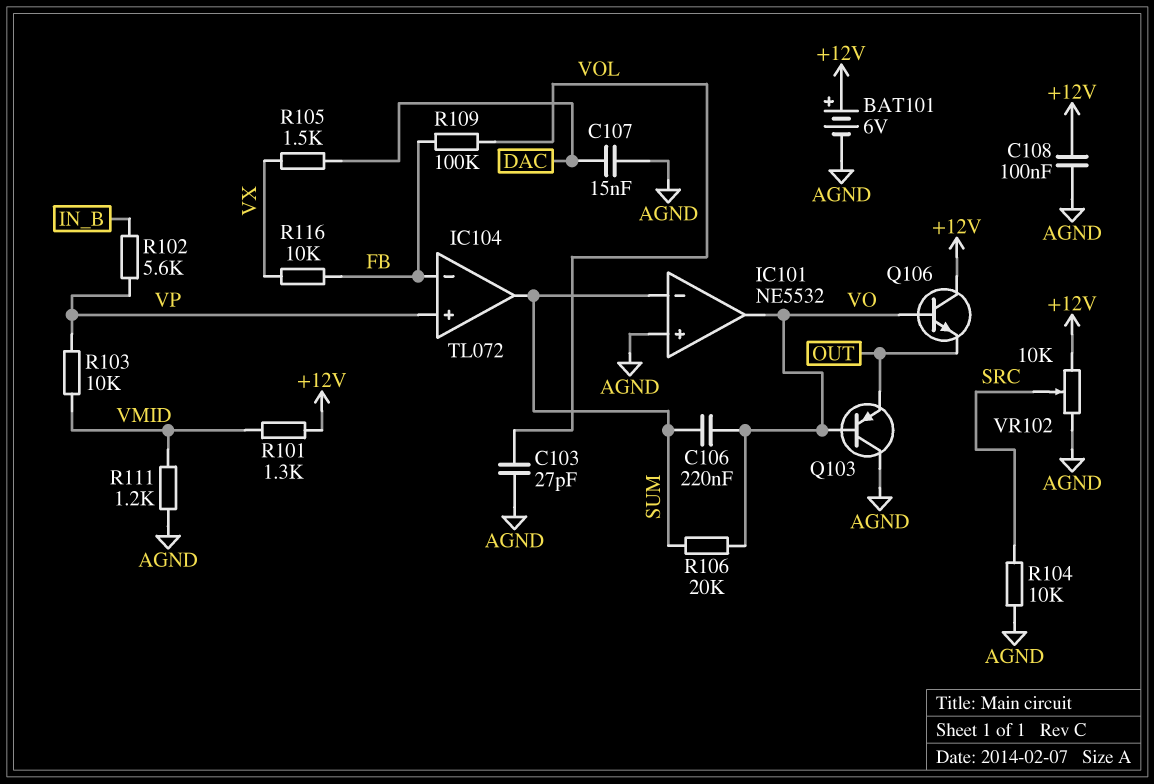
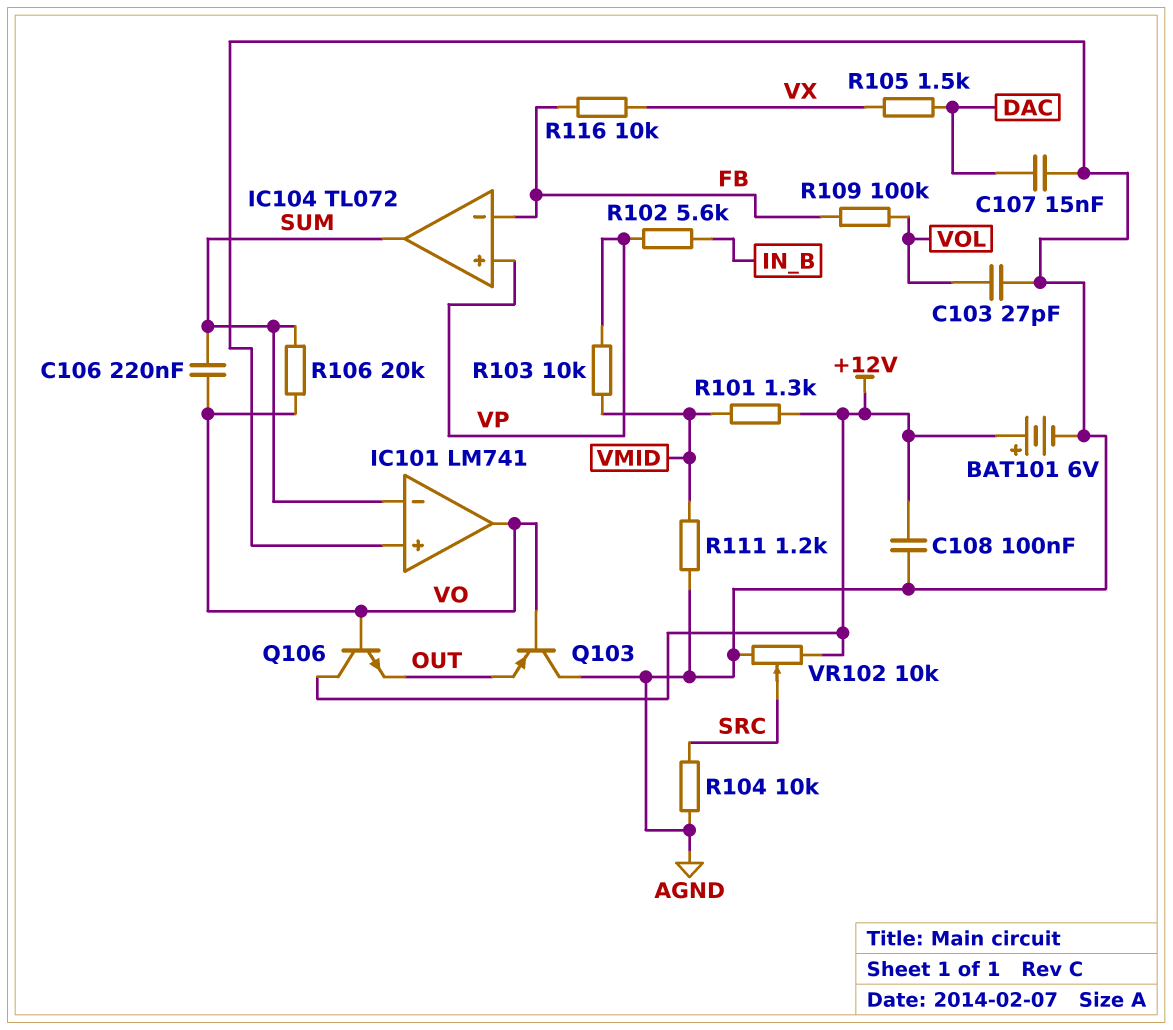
IC101: NE5532 -> LM741

